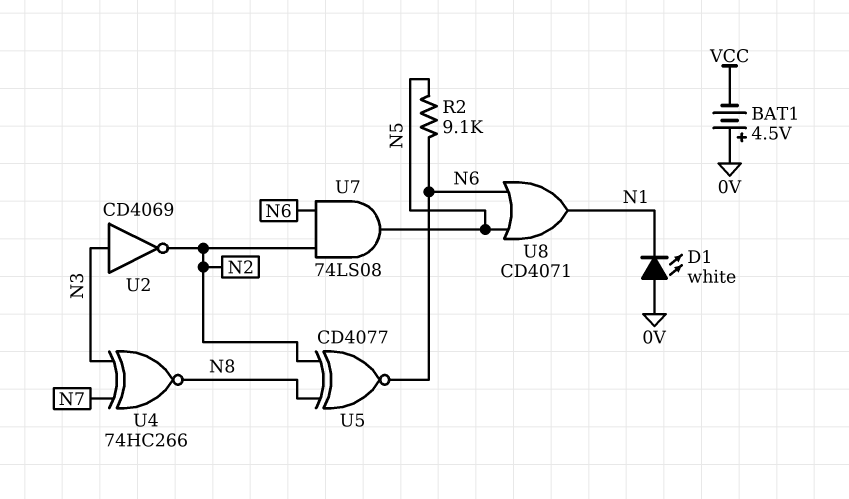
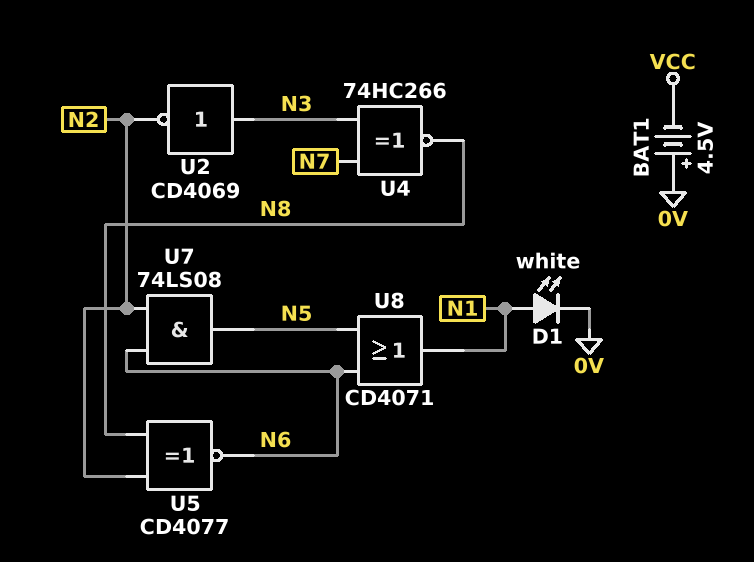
D1: LED white (A 0V, K N1) -> LED white (A N1, K 0V)
R2: 9.1k (N5, N6) -> none

